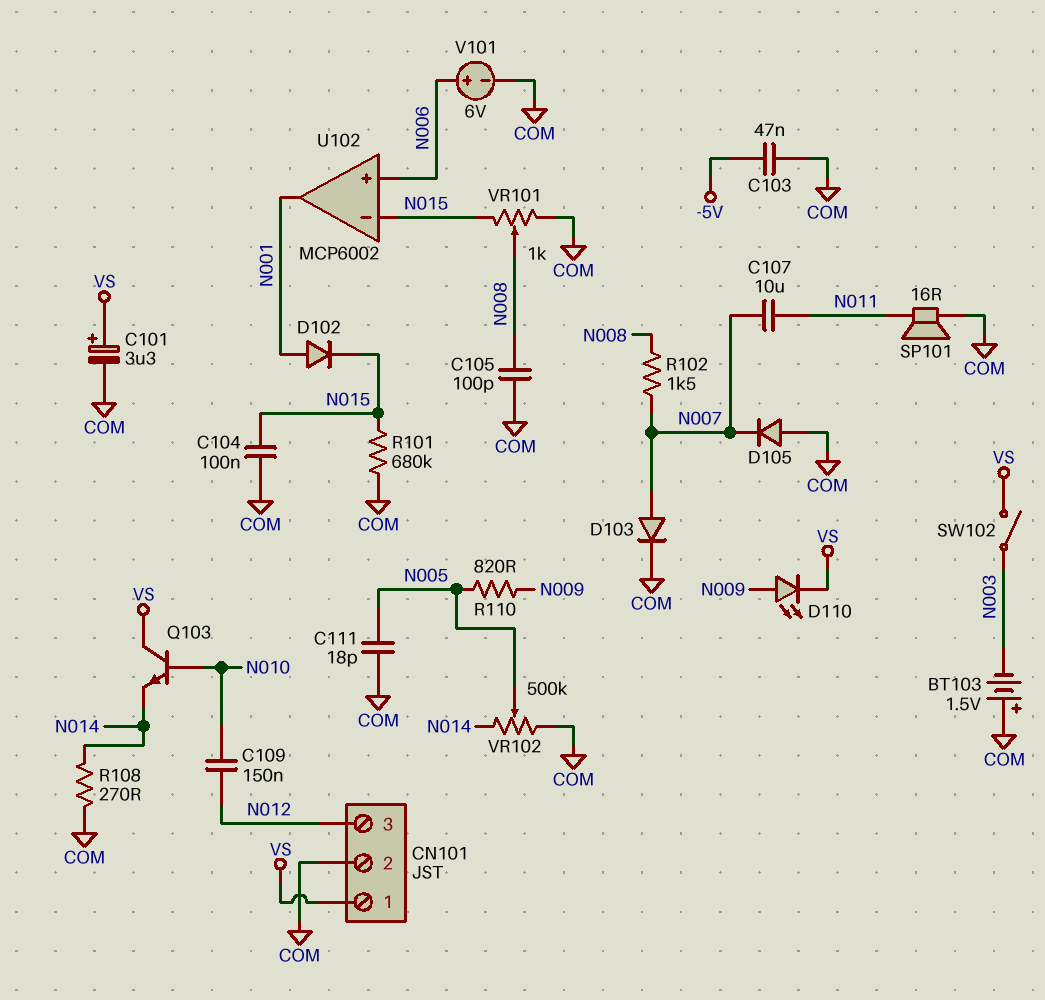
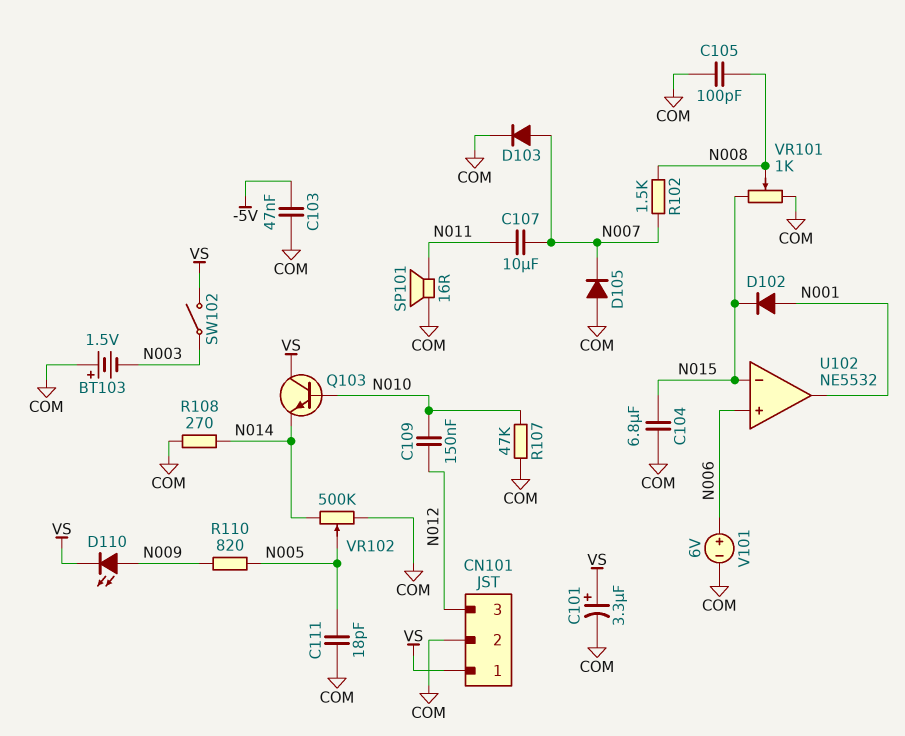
C104: 100nF (COM, N015) -> 6.8uF (COM, N015)
R101: 680k (COM, N015) -> none
R107: none -> 47k (COM, N010)
U102: MCP6002 -> NE5532

